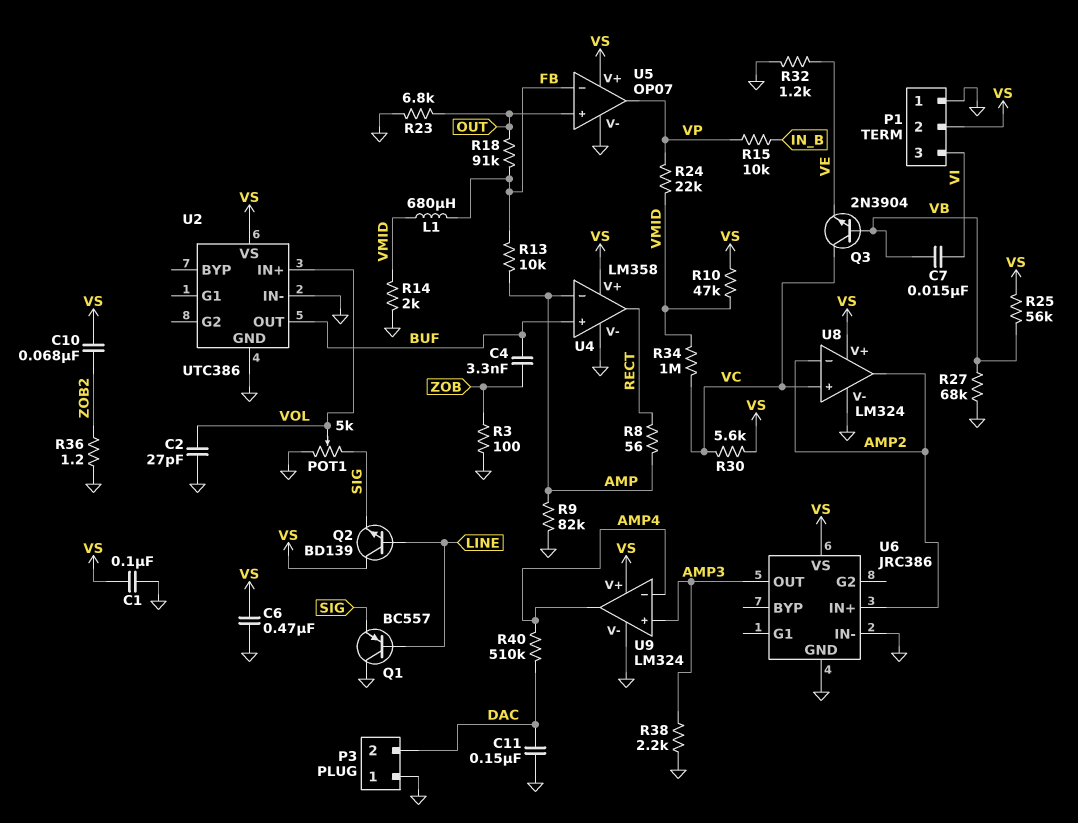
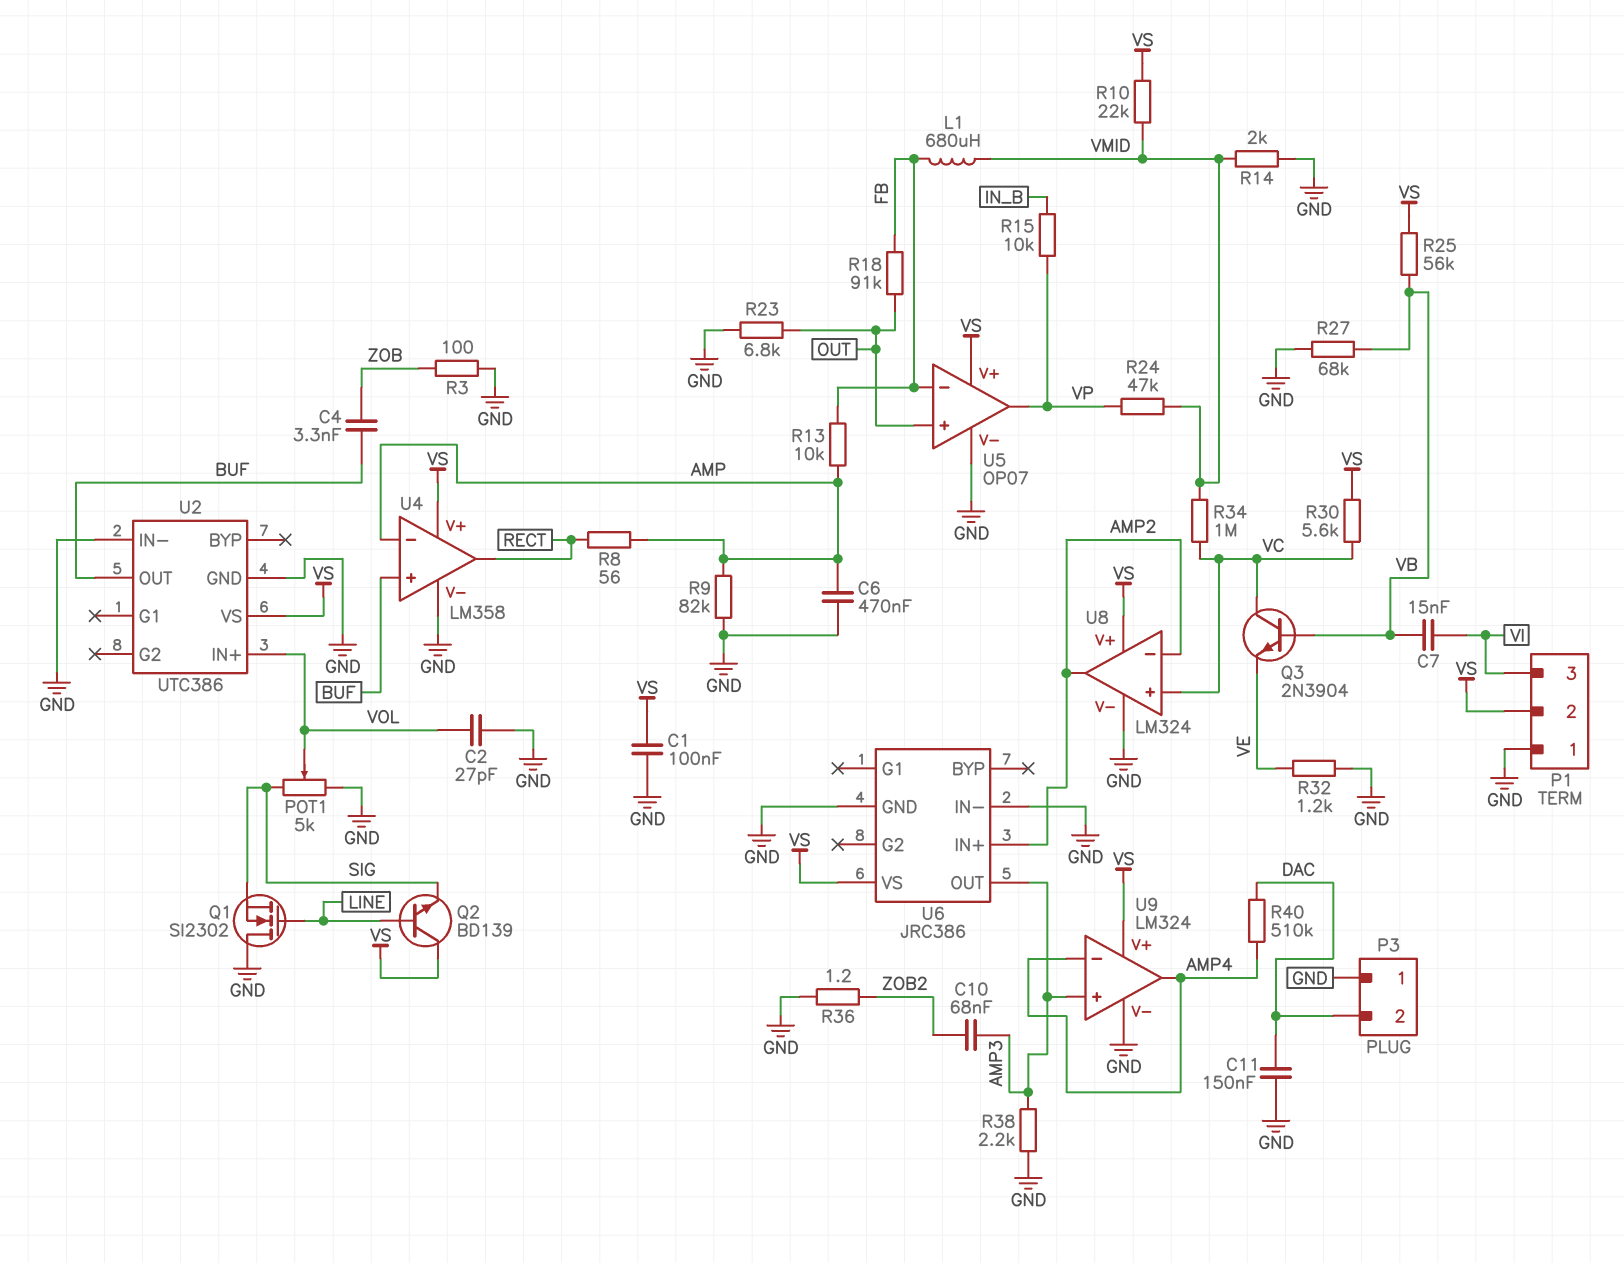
C6: 470nF (GND, VS) -> 470nF (AMP, GND)
C10: 68nF (VS, ZOB2) -> 68nF (AMP3, ZOB2)
Q1: PNP BC557 (B LINE, C GND, E SIG) -> NMOS SI2302 (G LINE, D GND, S SIG)
R10: 47k (VMID, VS) -> 22k (VMID, VS)
R24: 22k (VMID, VP) -> 47k (VMID, VP)

